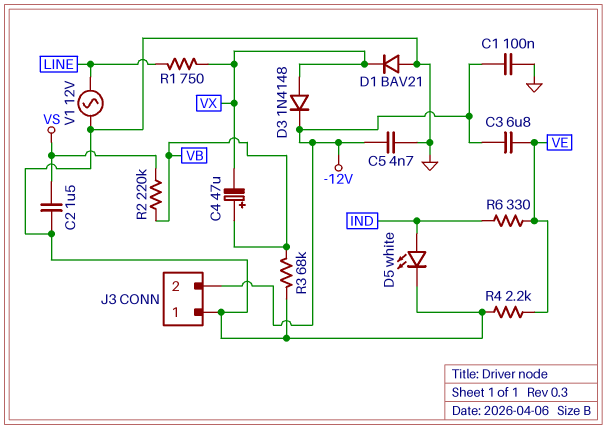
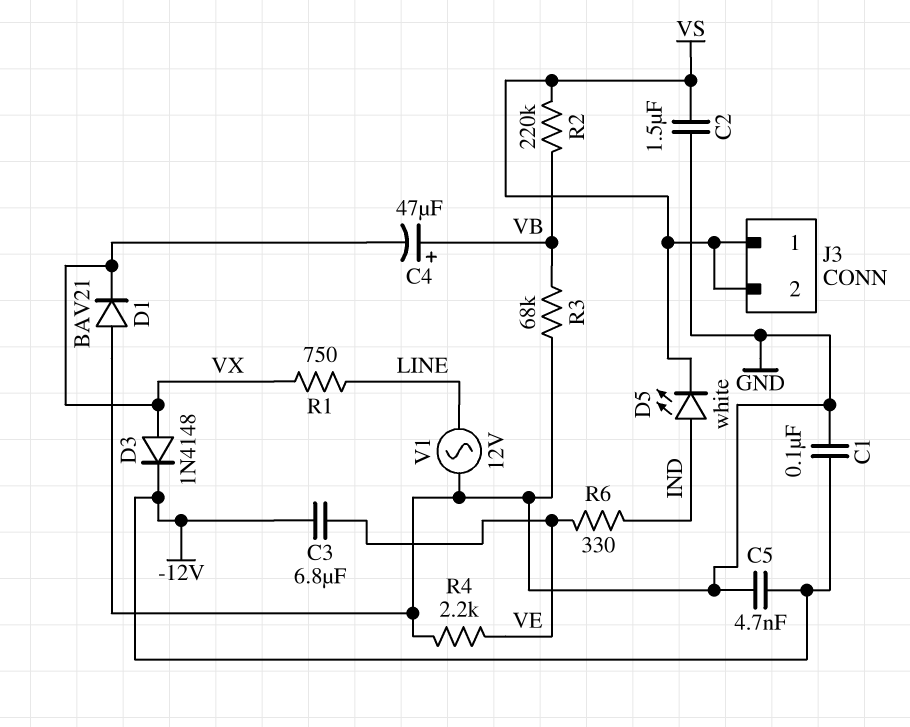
D5: LED white (A IND, K GND) -> LED white (A IND, K VS)
J3 pin 1: GND -> VS
J3 pin 2: -12V -> VS

